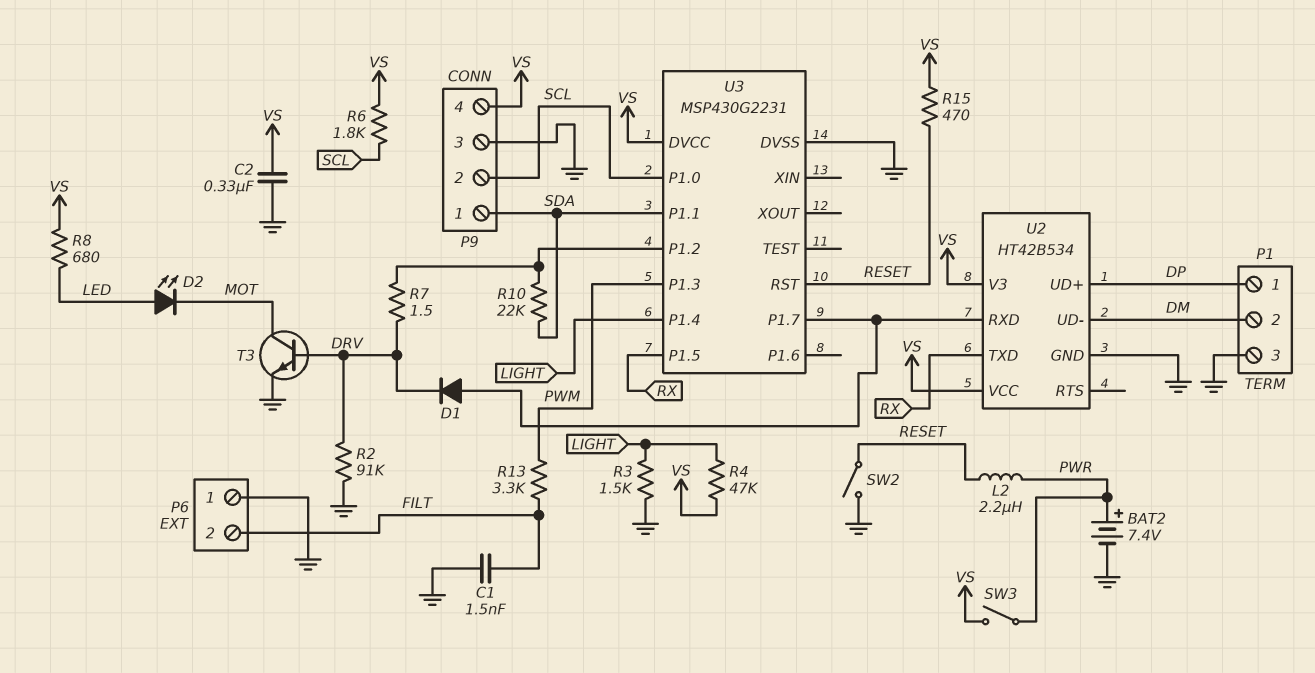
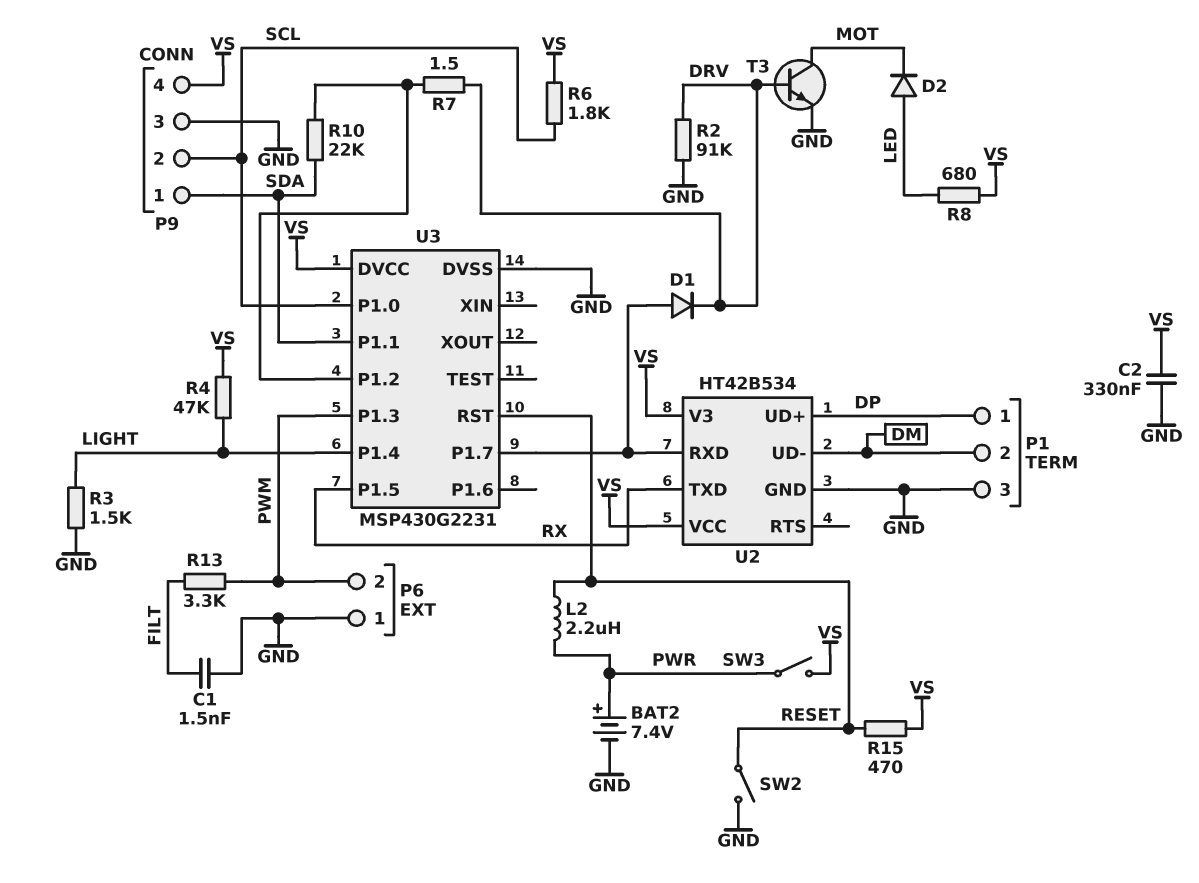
D2: LED (A LED, K MOT) -> diode (A LED, K MOT)
P6 pin 2: FILT -> PWM

